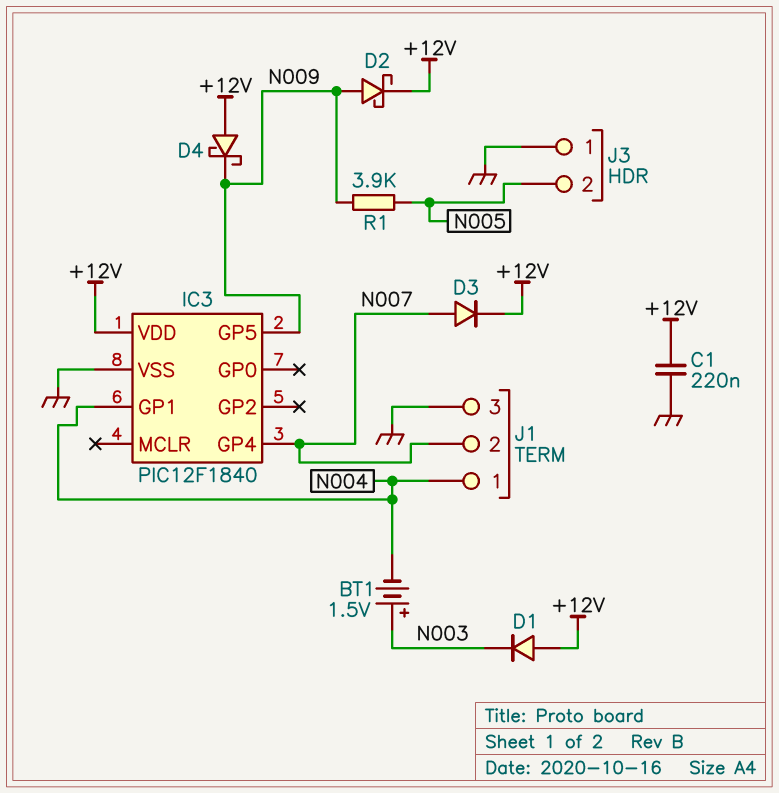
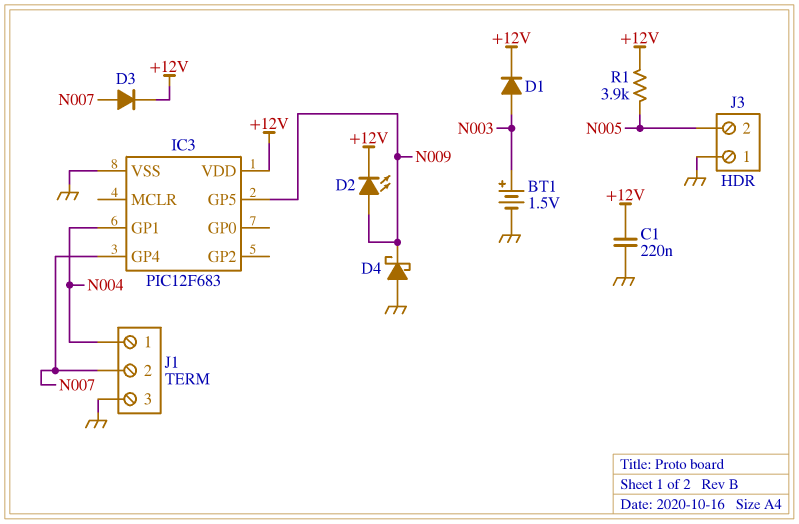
BT1: 1.5V (plus N003, minus N004) -> 1.5V (plus N003, minus GND)
D1: diode (A +12V, K N003) -> diode (A N003, K +12V)
D2: schottky (A N009, K +12V) -> LED (A N009, K +12V)
D4: schottky (A +12V, K N009) -> schottky (A GND, K N009)
IC3: PIC12F1840 -> PIC12F683
R1: 3.9k (N005, N009) -> 3.9k (+12V, N005)

